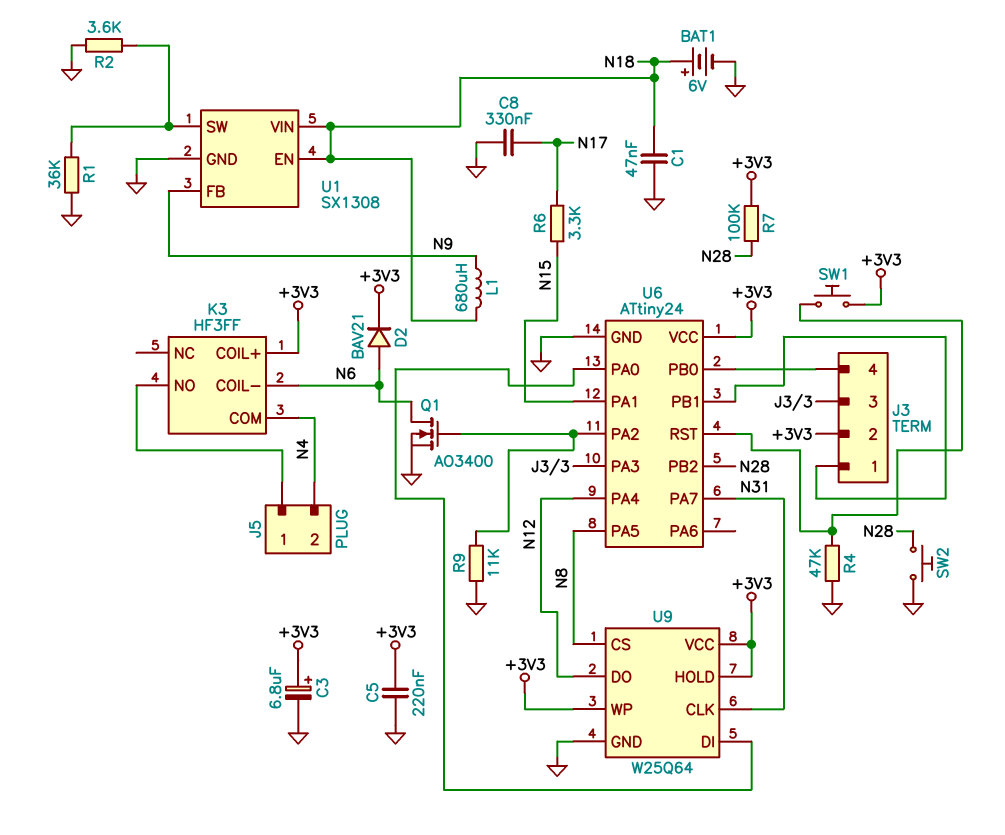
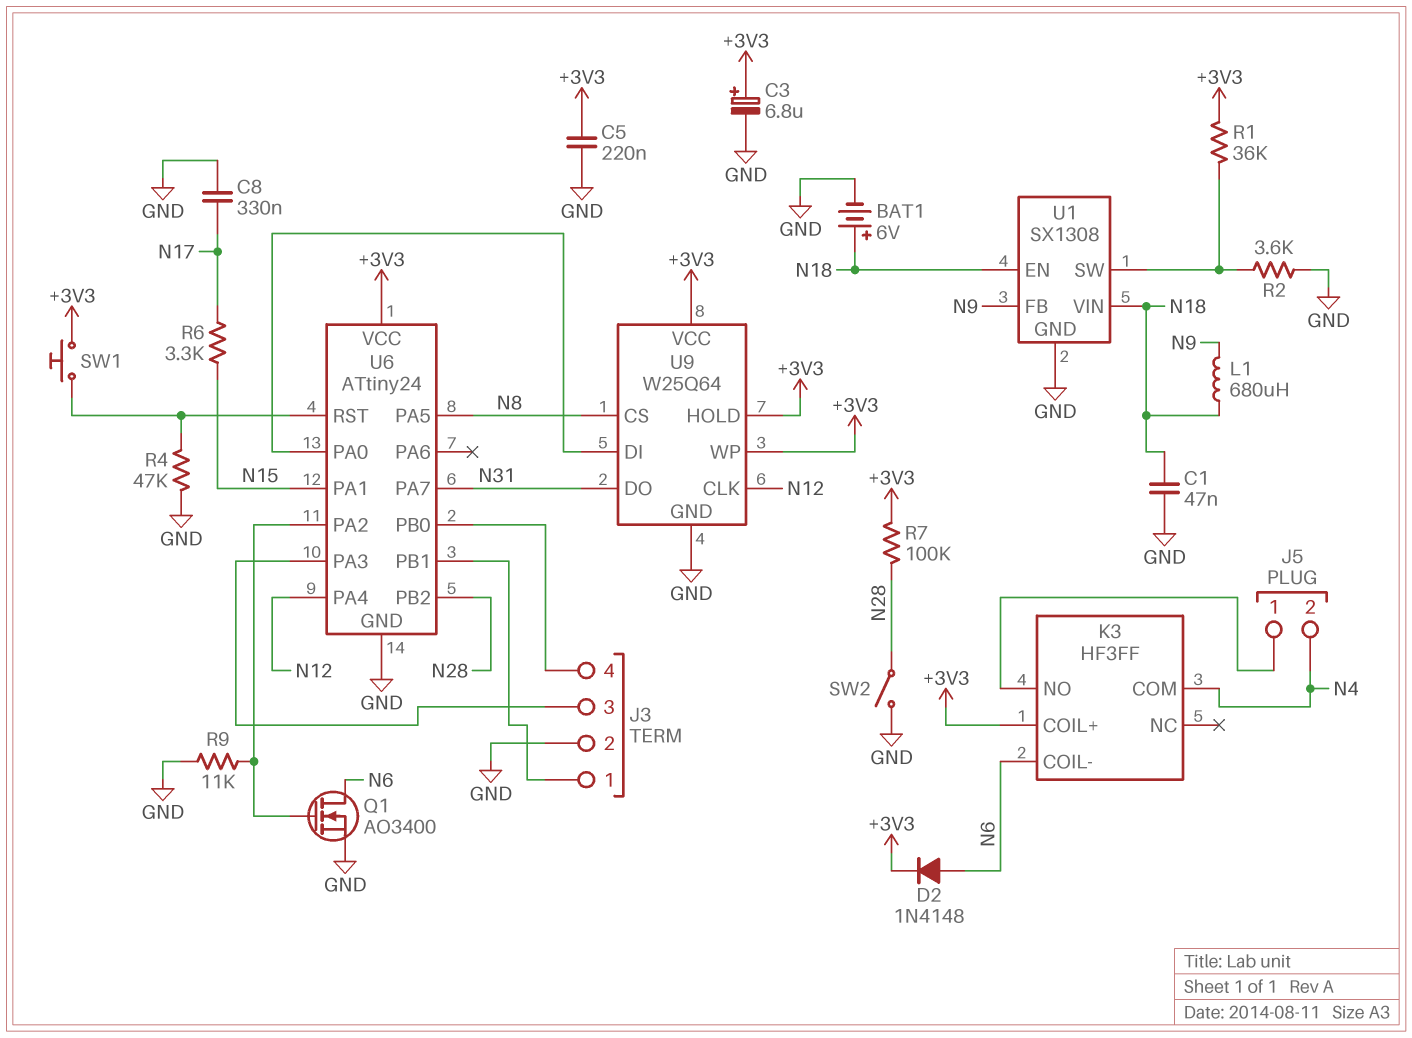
D2: diode BAV21 (A N6, K +3V3) -> diode 1N4148 (A N6, K +3V3)
J3 pin 2: +3V3 -> GND
R1: 36k (GND, U1/SW) -> 36k (+3V3, U1/SW)
SW2: button (GND, N28) -> switch (GND, N28)
U9 pin CLK: N31 -> N12
U9 pin DO: N12 -> N31

